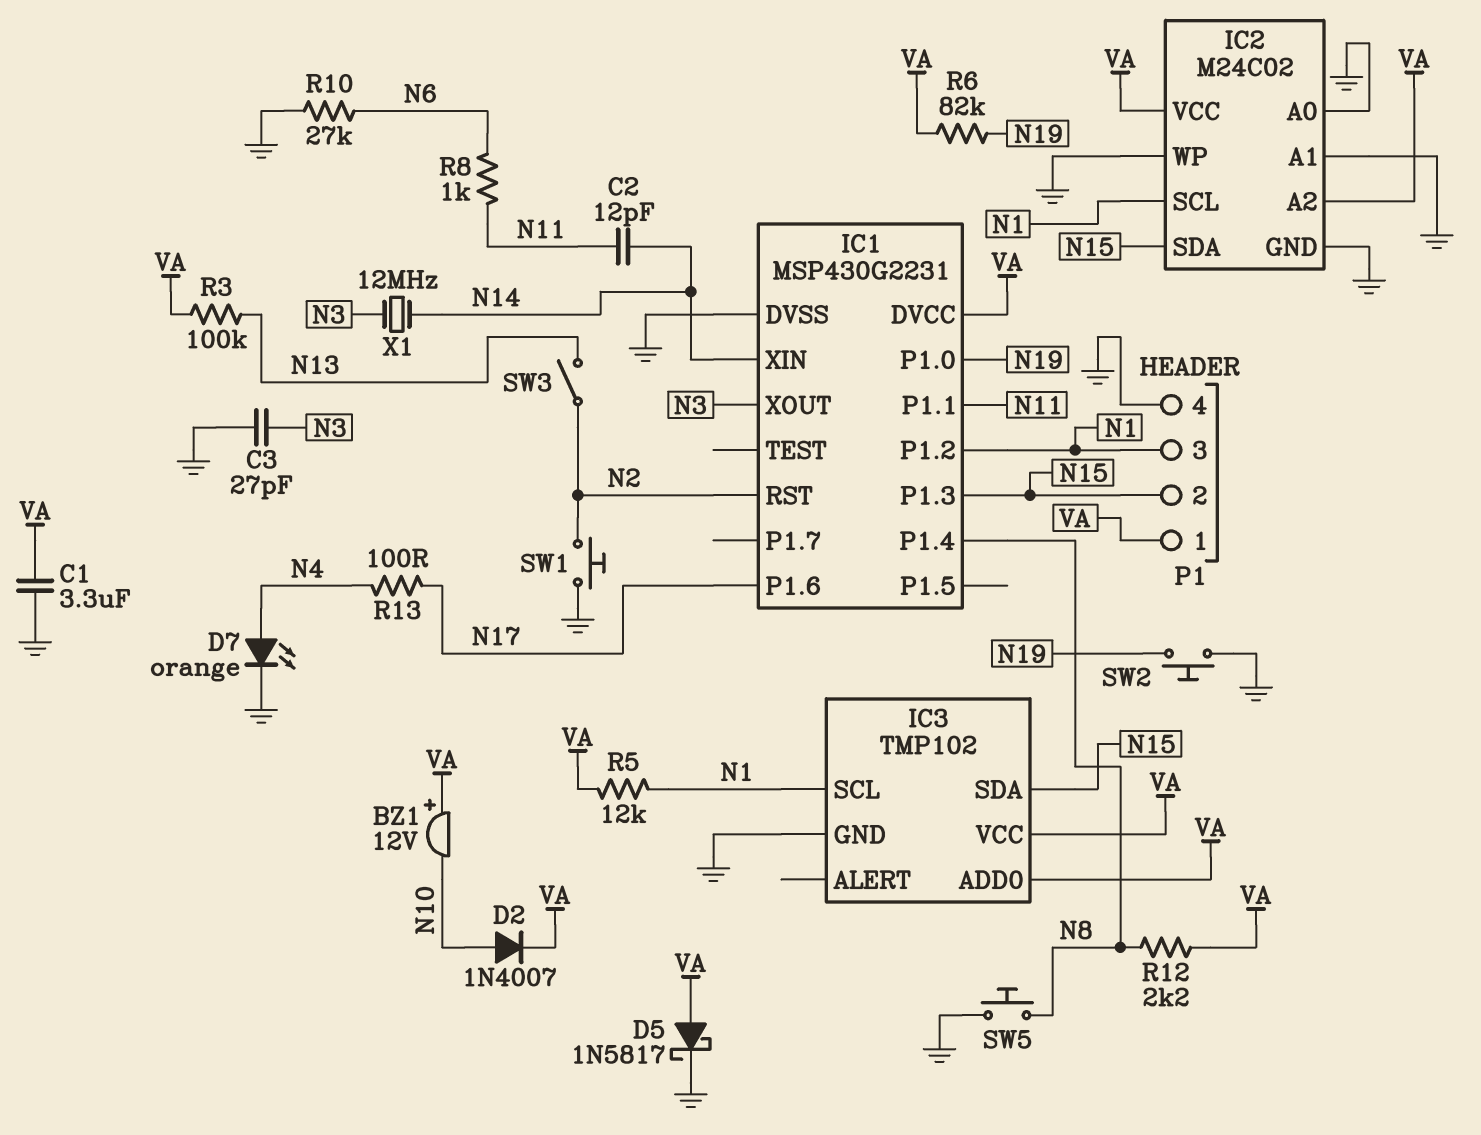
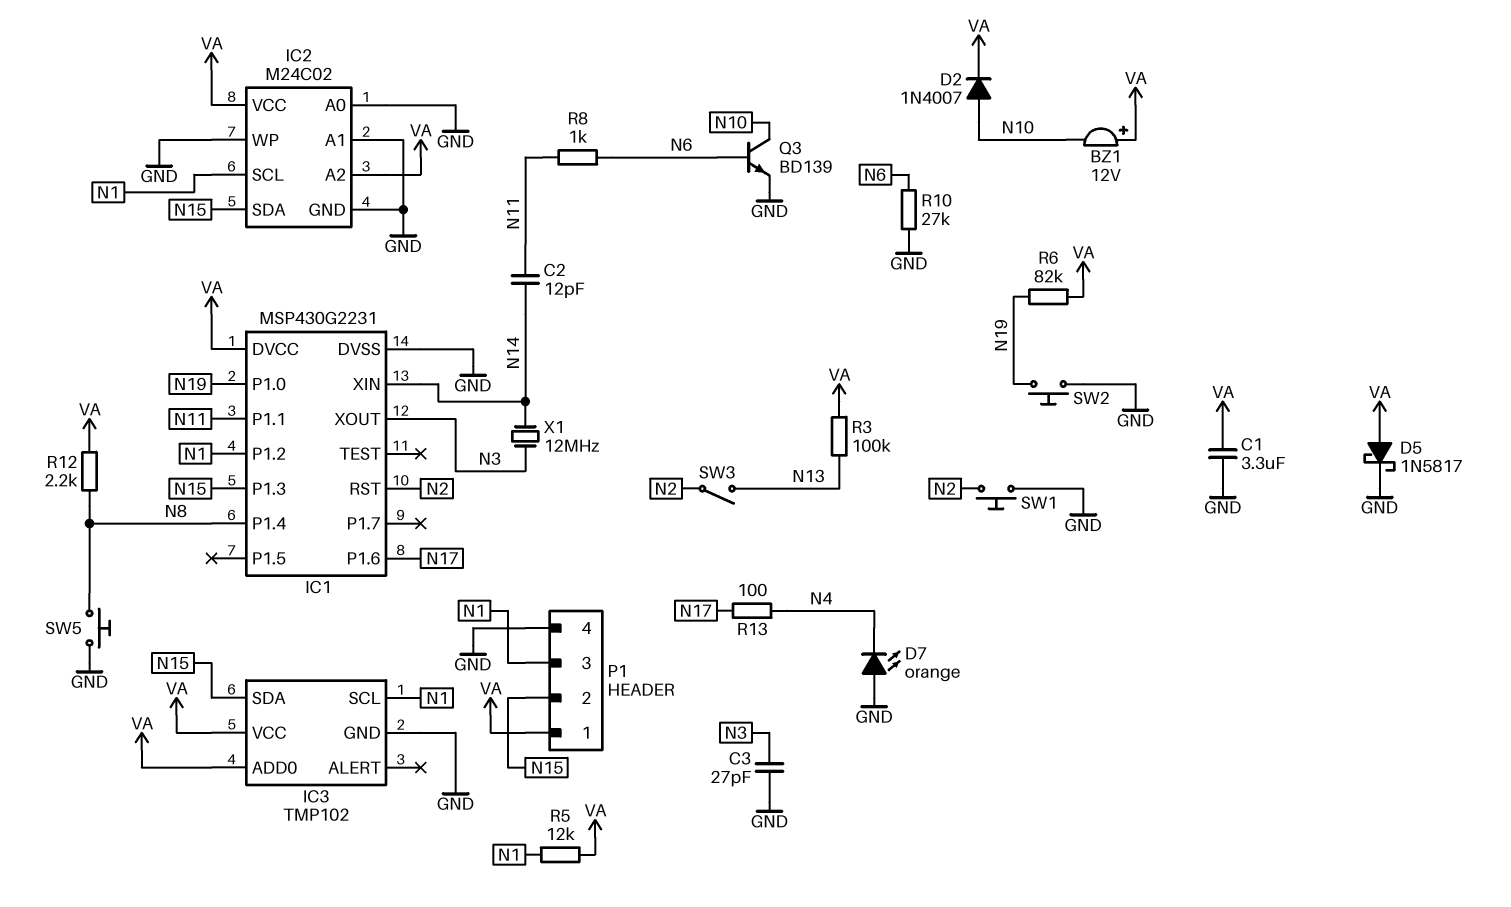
D7: LED orange (A N4, K GND) -> LED orange (A GND, K N4)
Q3: none -> NPN BD139 (B N6, C N10, E GND)

